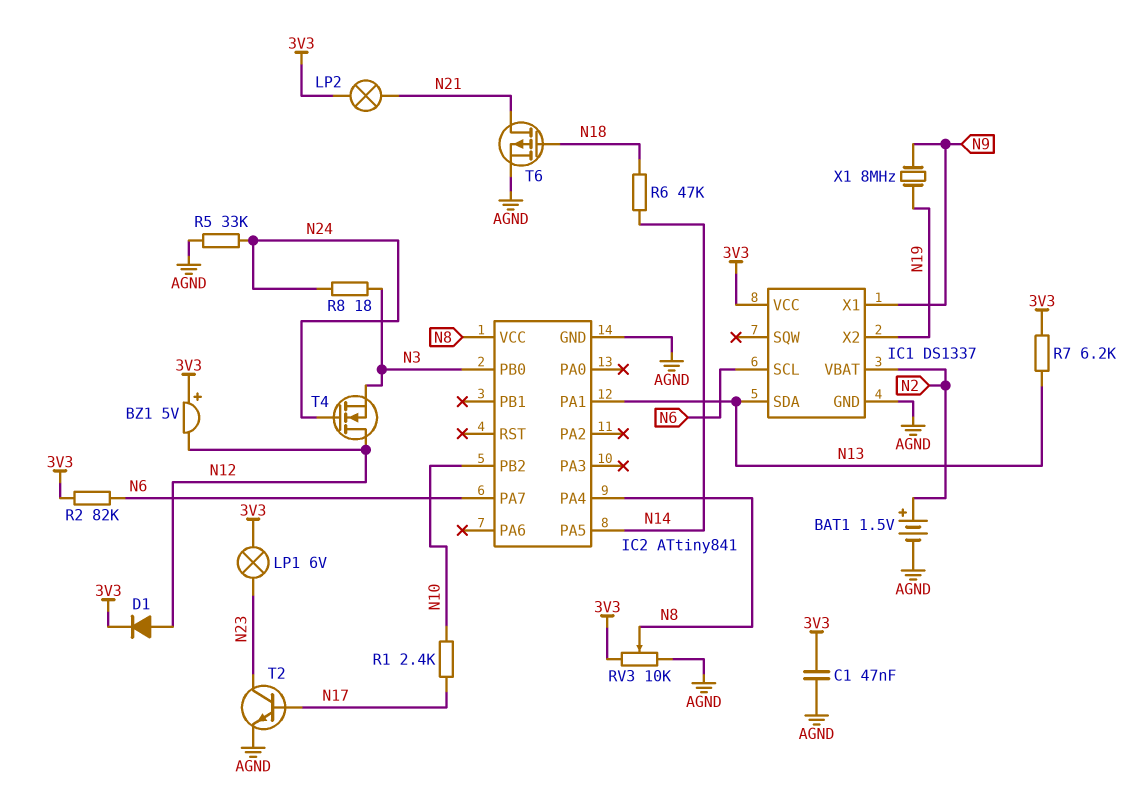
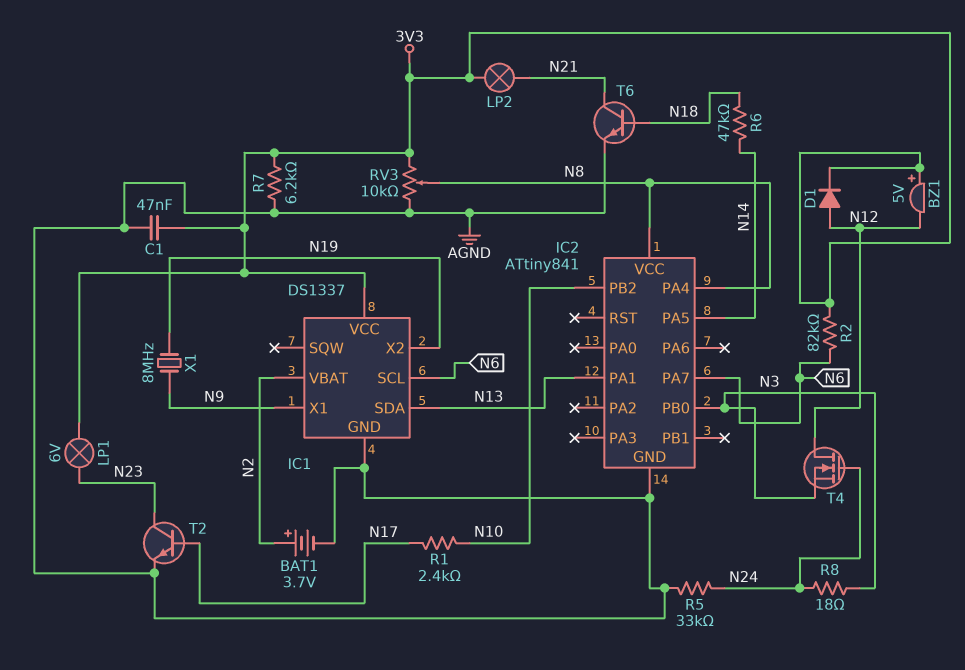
BAT1: 1.5V (plus N2, minus AGND) -> 3.7V (plus N2, minus AGND)
R7: 6.2k (3V3, N13) -> 6.2k (3V3, AGND)
T6: PMOS (G N18, D N21, S AGND) -> NPN (B N18, C N21, E AGND)

